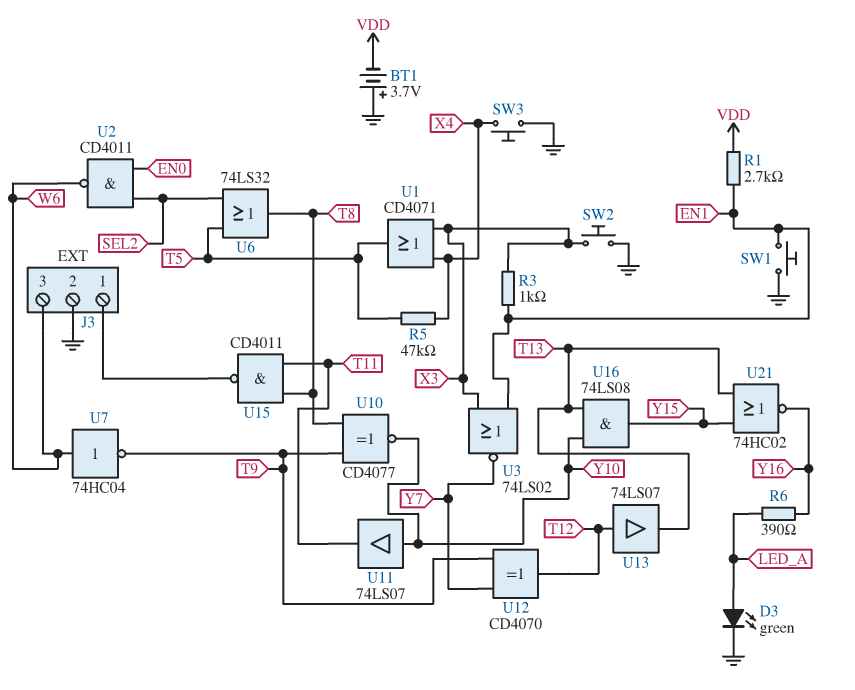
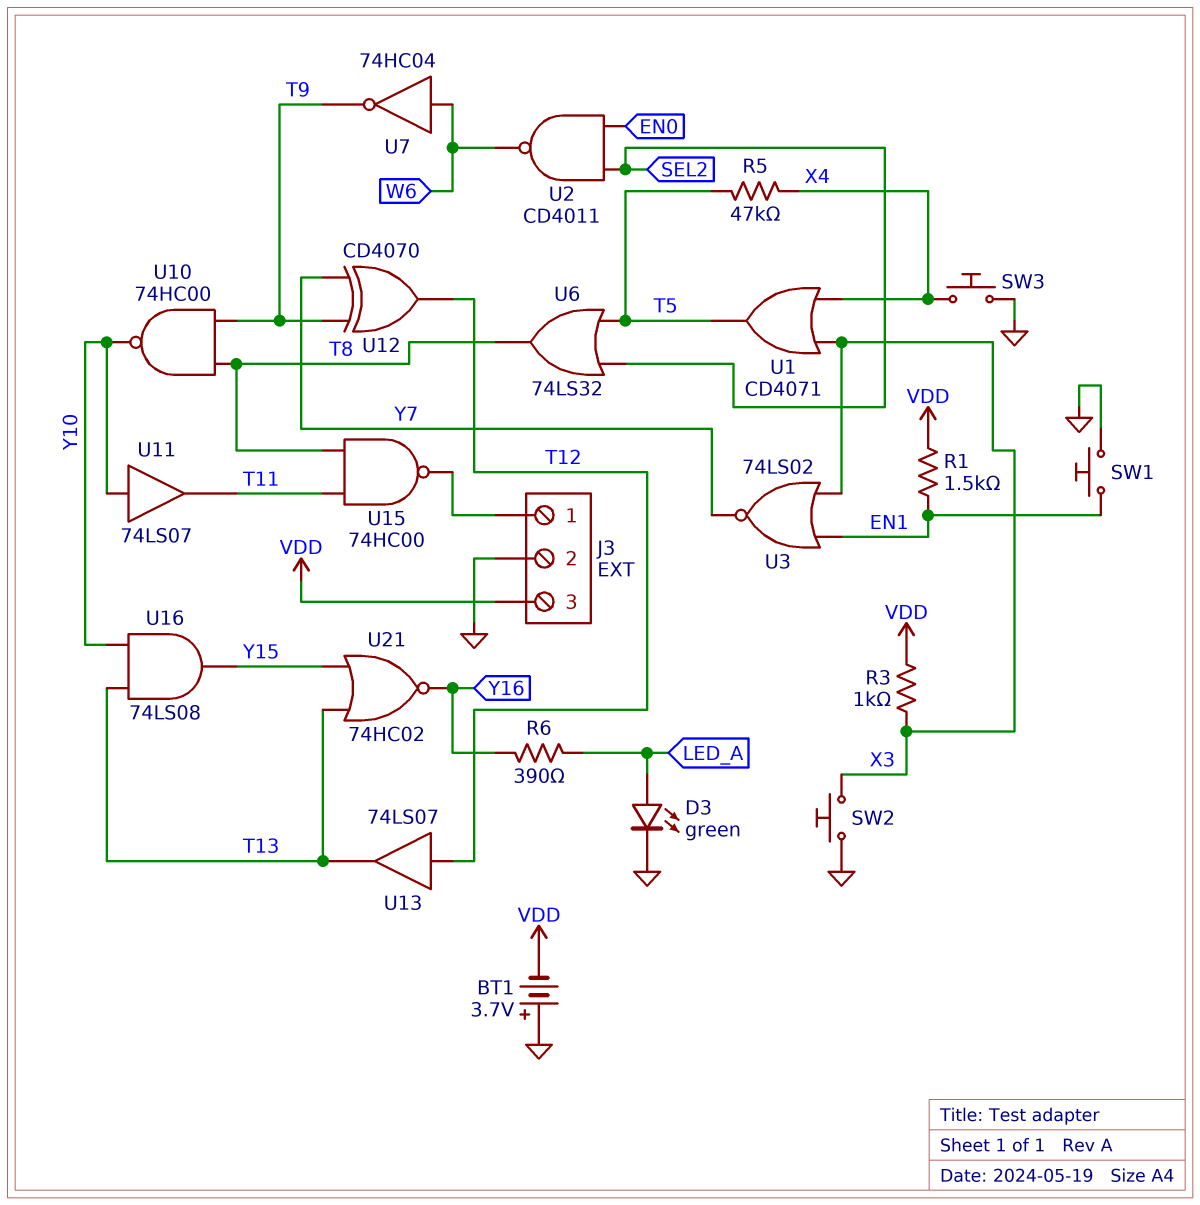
J3 pin 3: W6 -> VDD
R1: 2.7k (EN1, VDD) -> 1.5k (EN1, VDD)
R3: 1k (EN1, X3) -> 1k (VDD, X3)
U10: XNOR CD4077 (in T8, in T9, out Y10) -> NAND 74HC00 (in T8, in T9, out Y10)
U15: NAND CD4011 (in T8, in T11, out J3/1) -> NAND 74HC00 (in T8, in T11, out J3/1)

